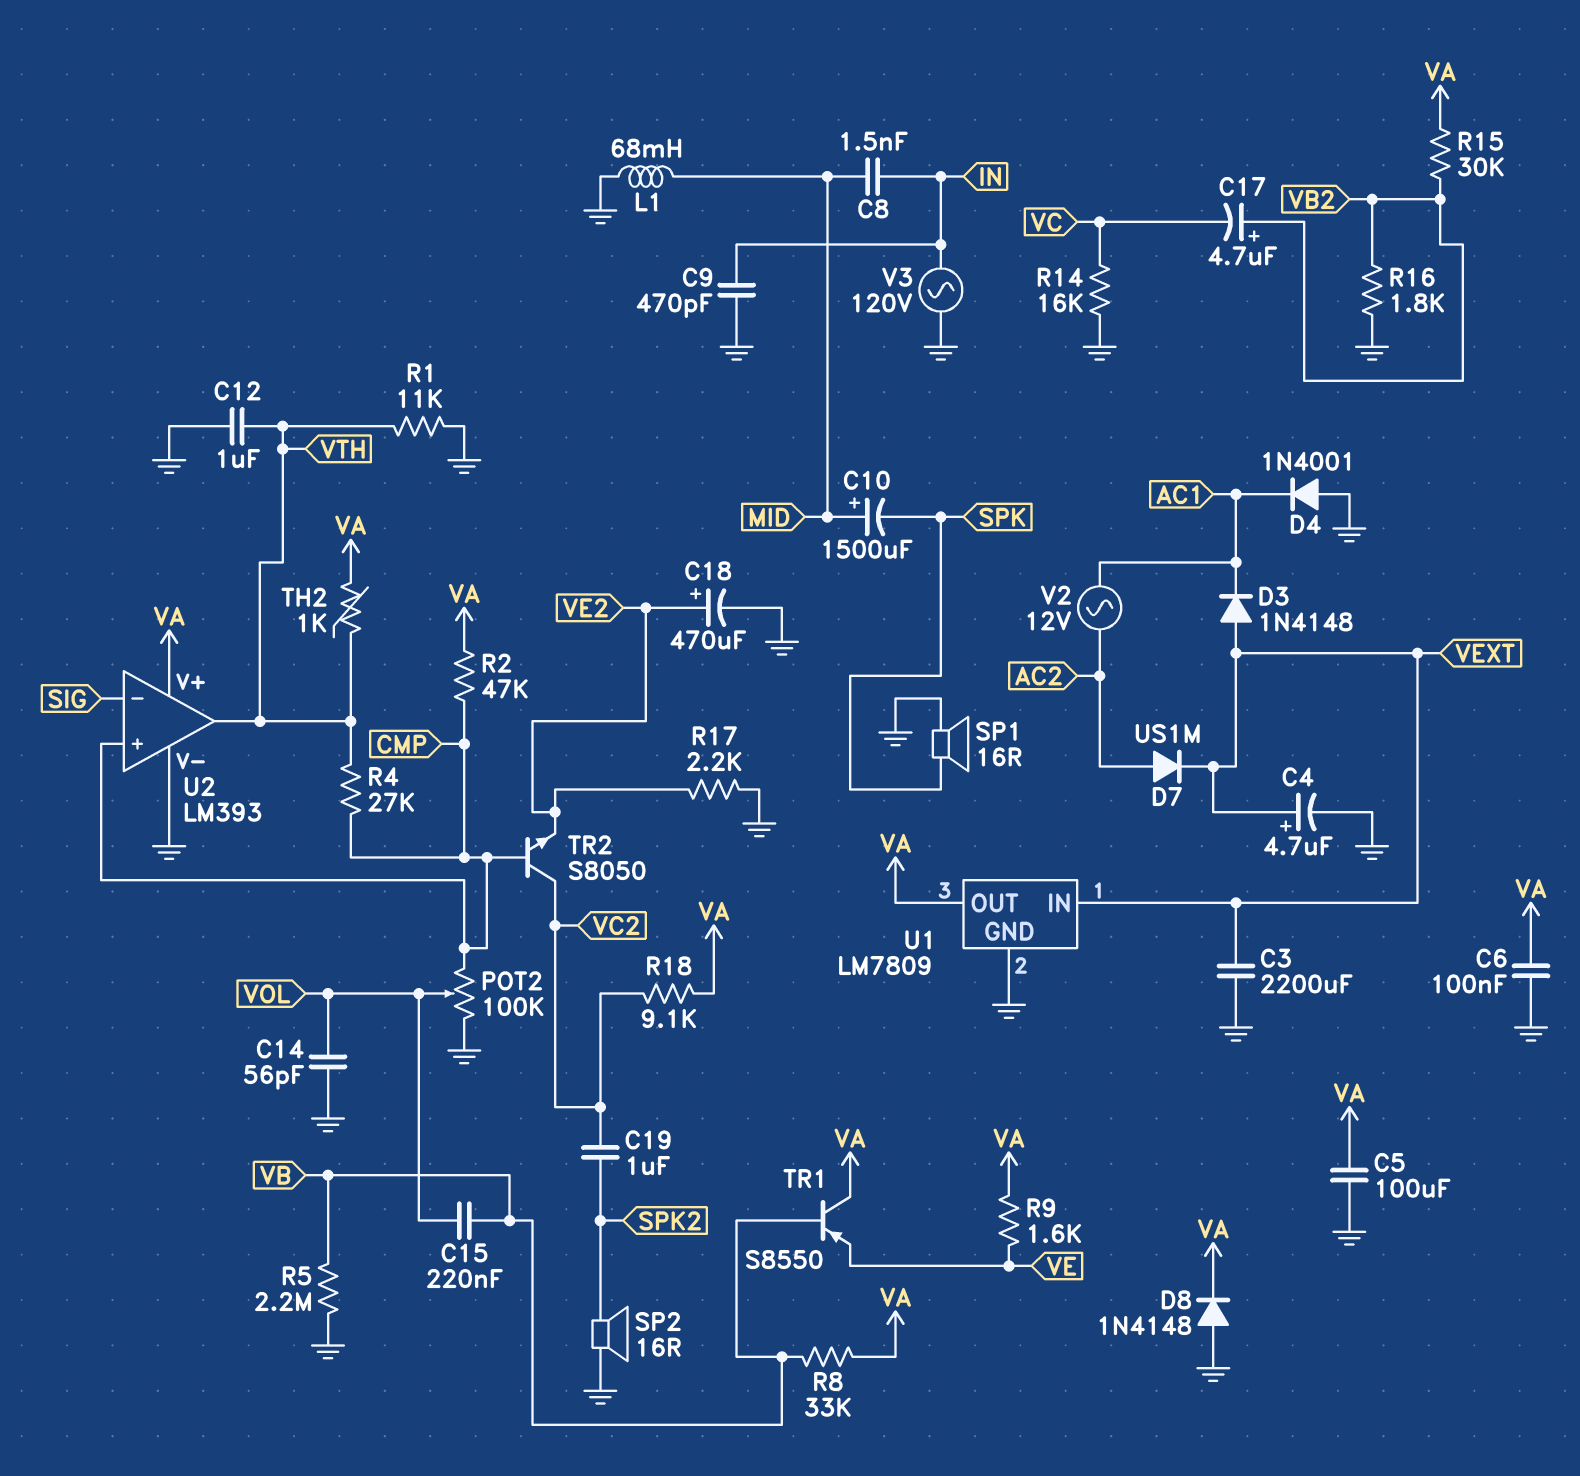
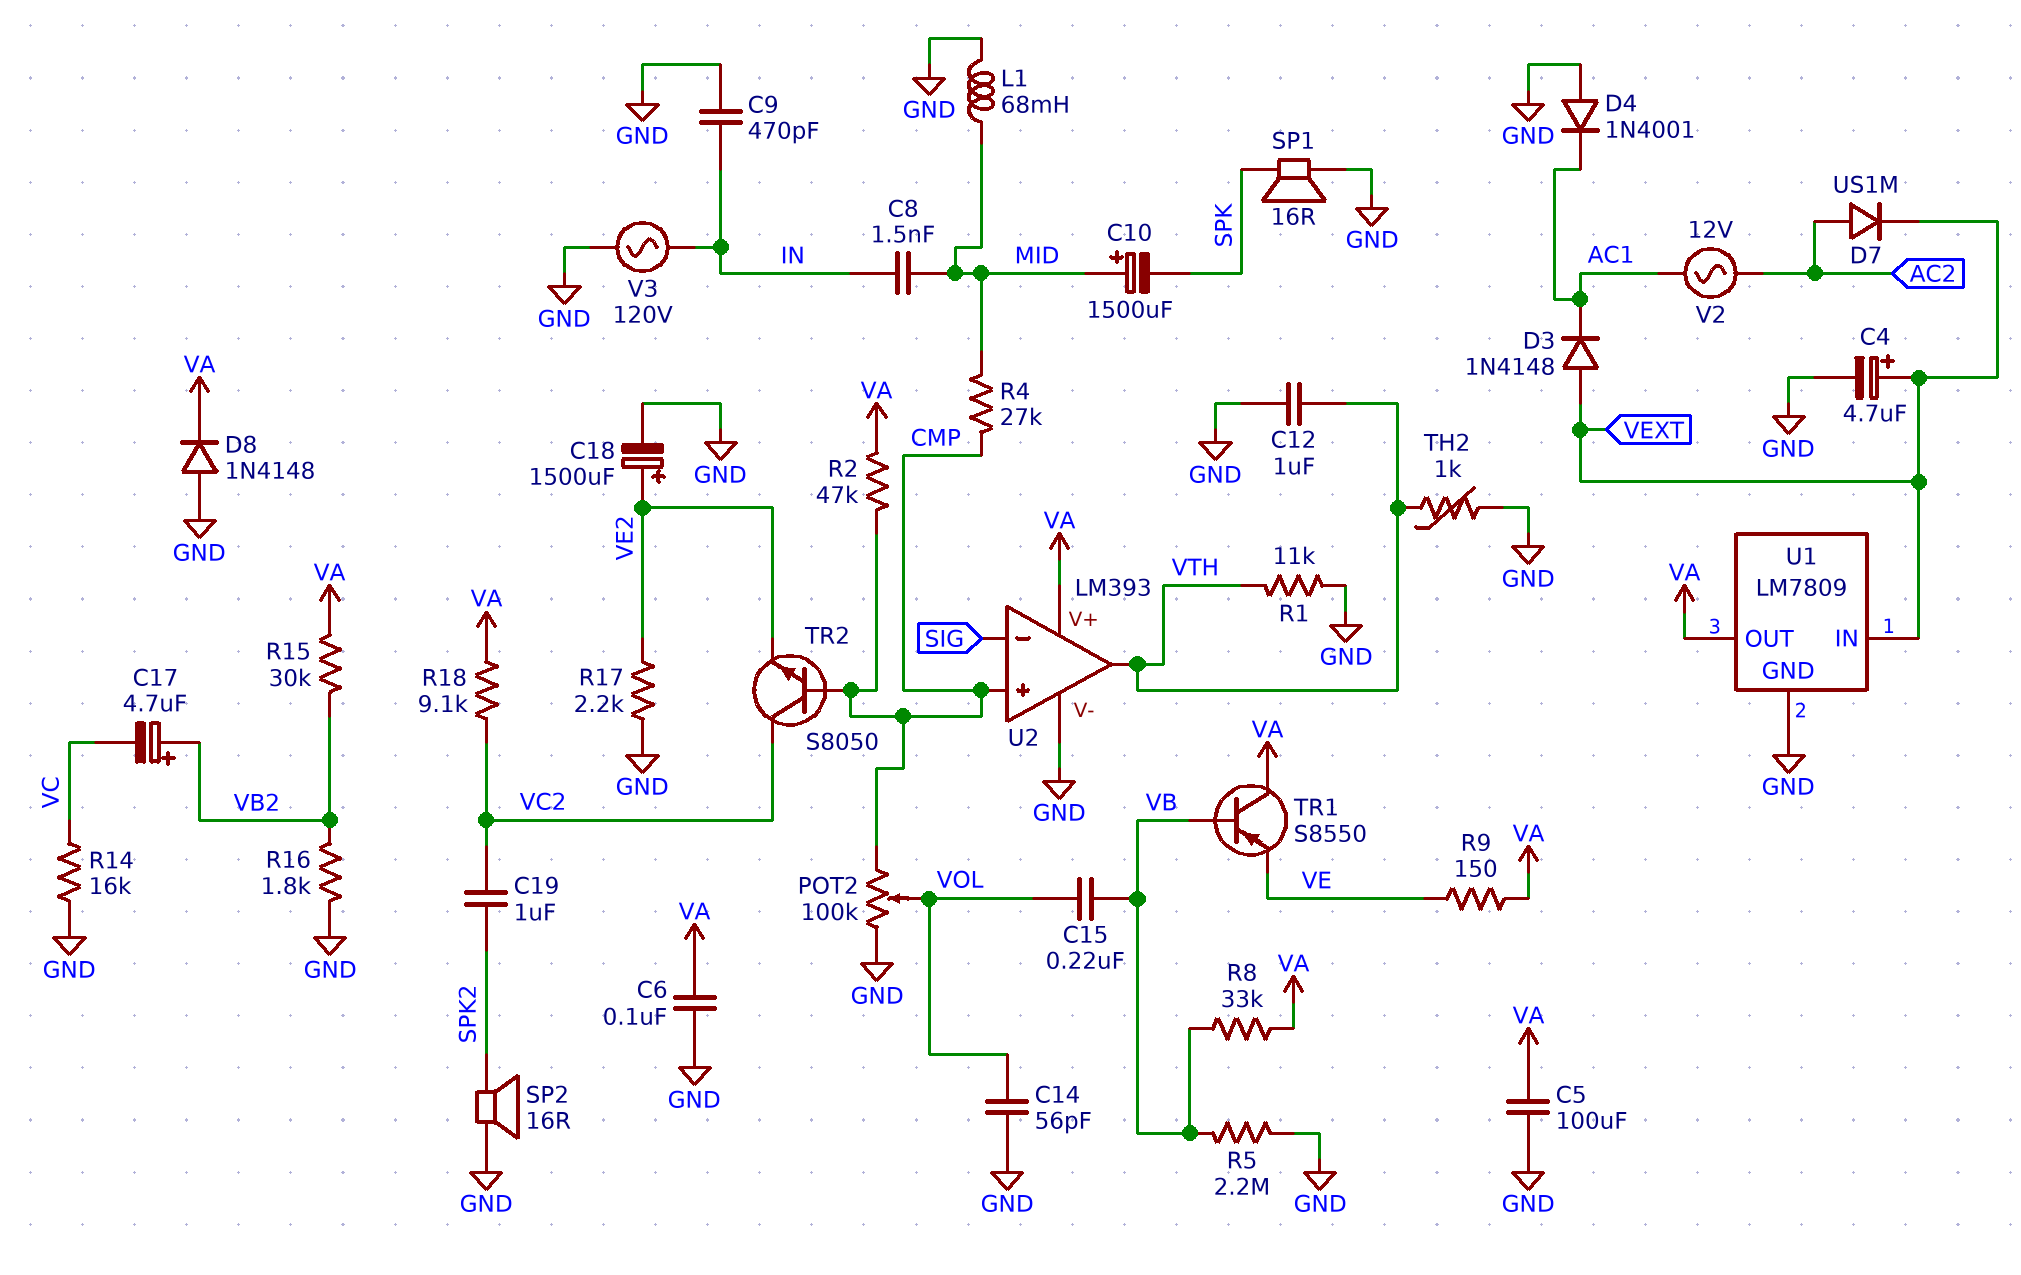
C3: 2200uF (GND, VEXT) -> none
C18: 470uF (plus VE2, minus GND) -> 1500uF (plus VE2, minus GND)
R4: 27k (CMP, VTH) -> 27k (CMP, MID)
R9: 1.6k (VA, VE) -> 150 (VA, VE)
TH2: 1k (VA, VTH) -> 1k (GND, VTH)

